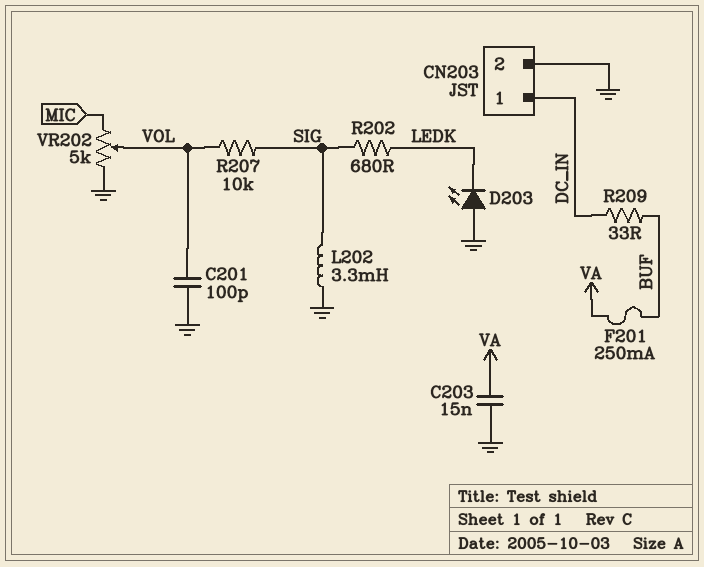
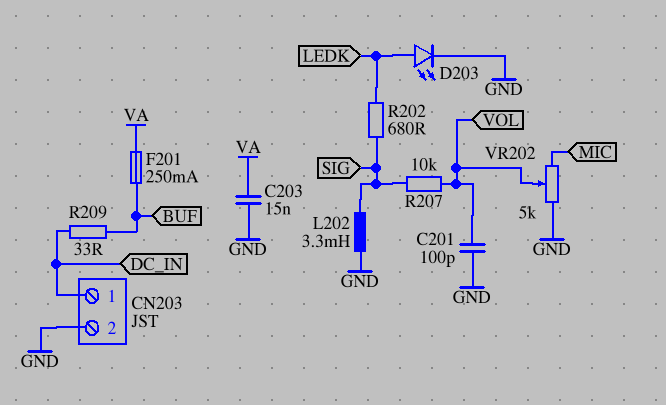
D203: LED (A GND, K LEDK) -> LED (A LEDK, K GND)

